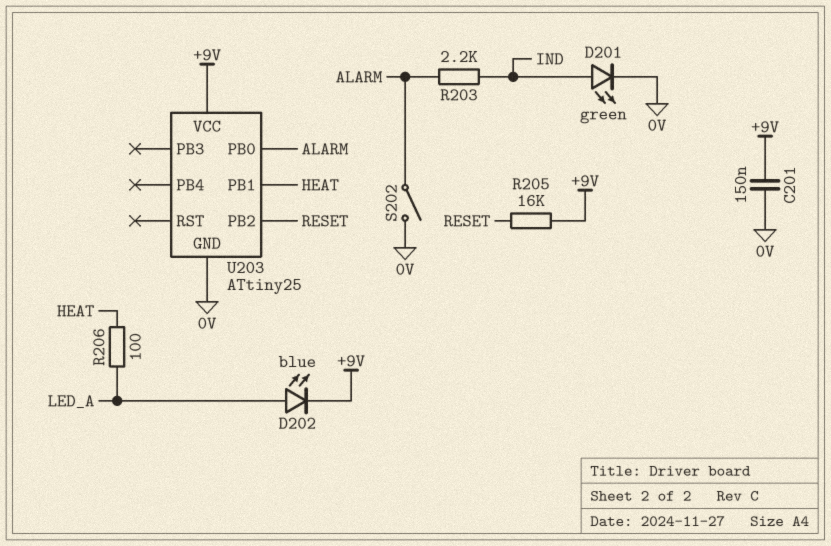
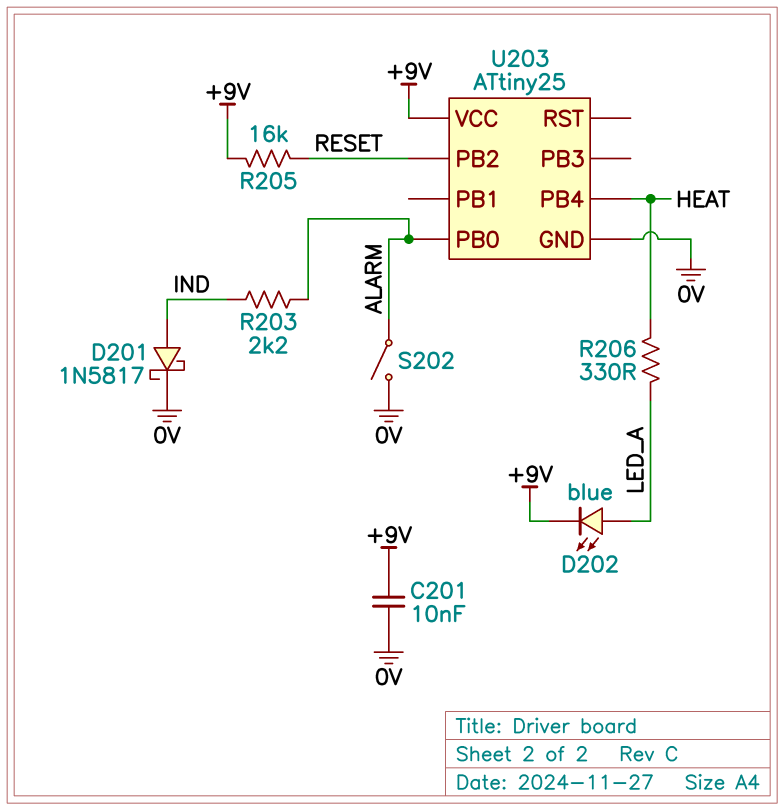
C201: 150nF (+9V, 0V) -> 10nF (+9V, 0V)
D201: LED green (A IND, K 0V) -> schottky 1N5817 (A IND, K 0V)
R206: 100 (HEAT, LED_A) -> 330 (HEAT, LED_A)
U203 pin PB1: HEAT -> none
U203 pin PB4: none -> HEAT

